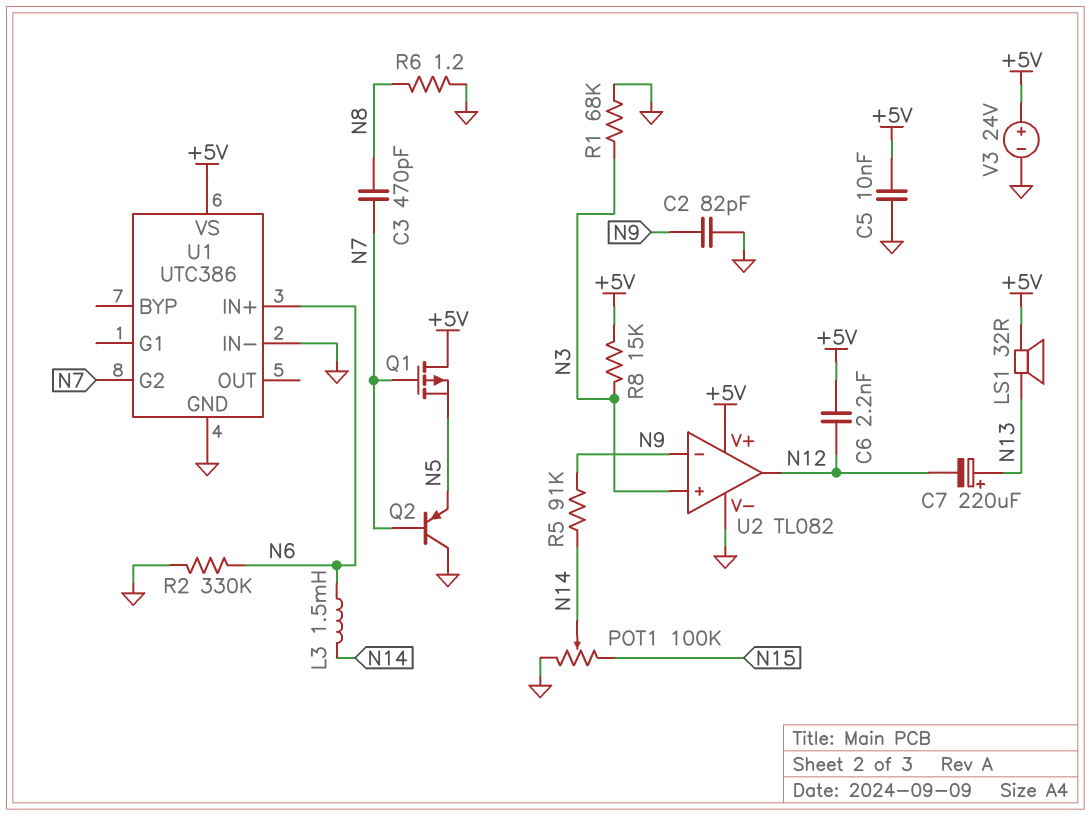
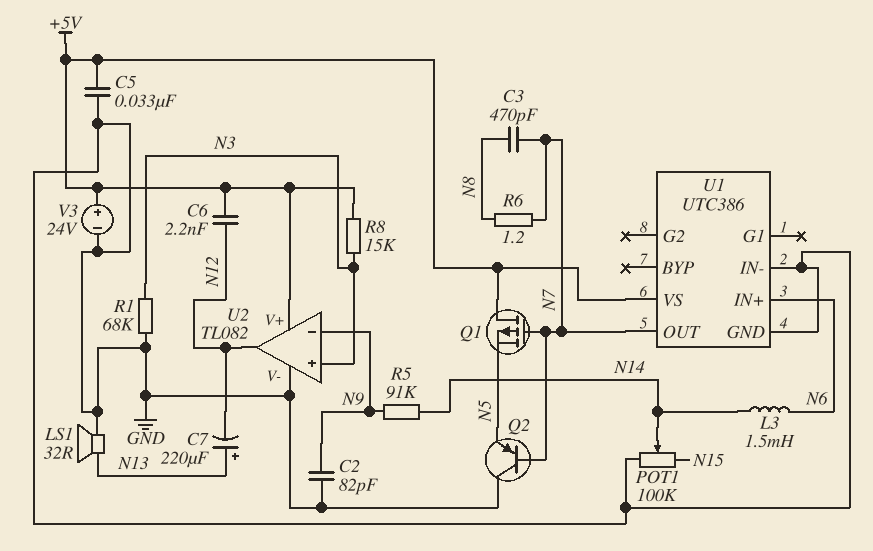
C5: 10nF (+5V, GND) -> 33nF (+5V, GND)
LS1: speaker 32R (+5V, N13) -> speaker 32R (GND, N13)
R2: 330k (GND, N6) -> none
R6: 1.2 (GND, N8) -> 1.2 (N7, N8)
U1 pin G2: N7 -> none
U1 pin OUT: none -> N7

